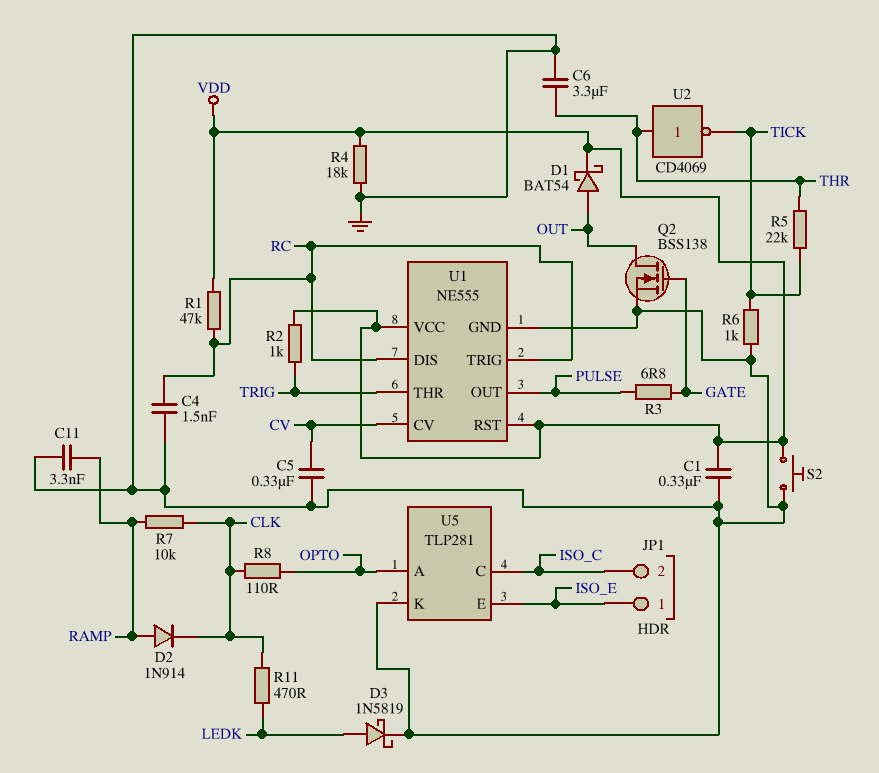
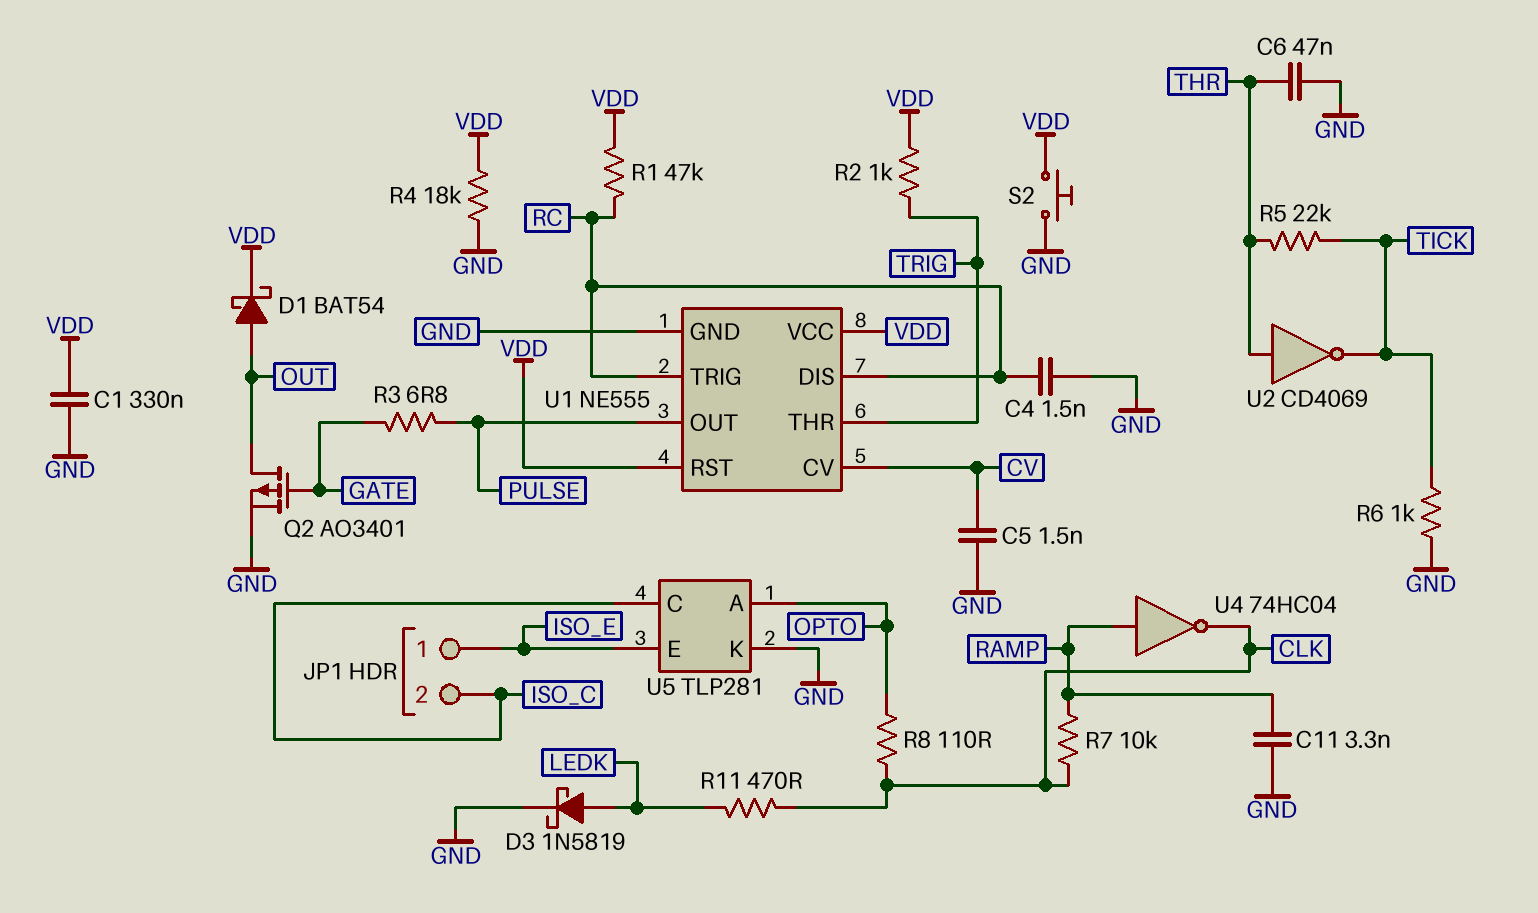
C5: 330nF (CV, GND) -> 1.5nF (CV, GND)
C6: 3.3uF (GND, THR) -> 47nF (GND, THR)
D2: diode 1N914 (A RAMP, K CLK) -> none
Q2: NMOS BSS138 (G GATE, D OUT, S GND) -> PMOS AO3401 (G GATE, D OUT, S GND)
U4: none -> NOT 74HC04 (in RAMP, out CLK)

